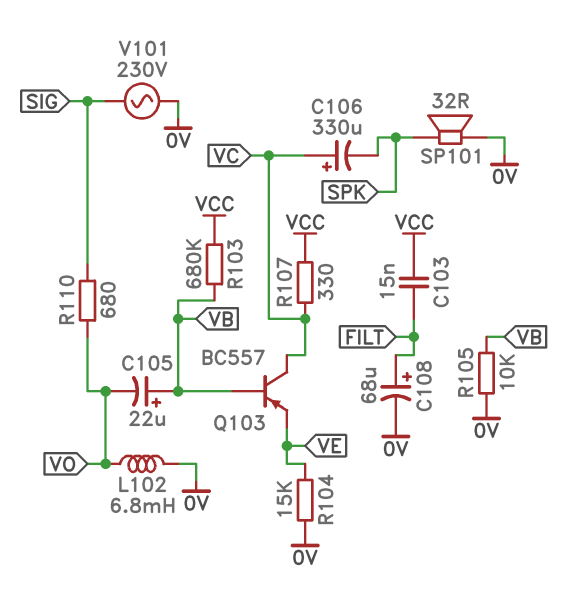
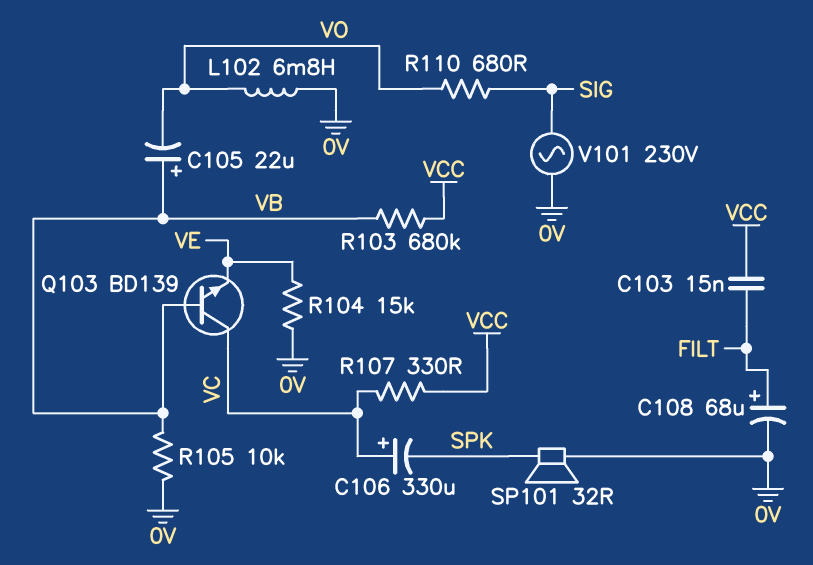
Q103: PNP BC557 (B VB, C VC, E VE) -> NPN BD139 (B VB, C VC, E VE)

